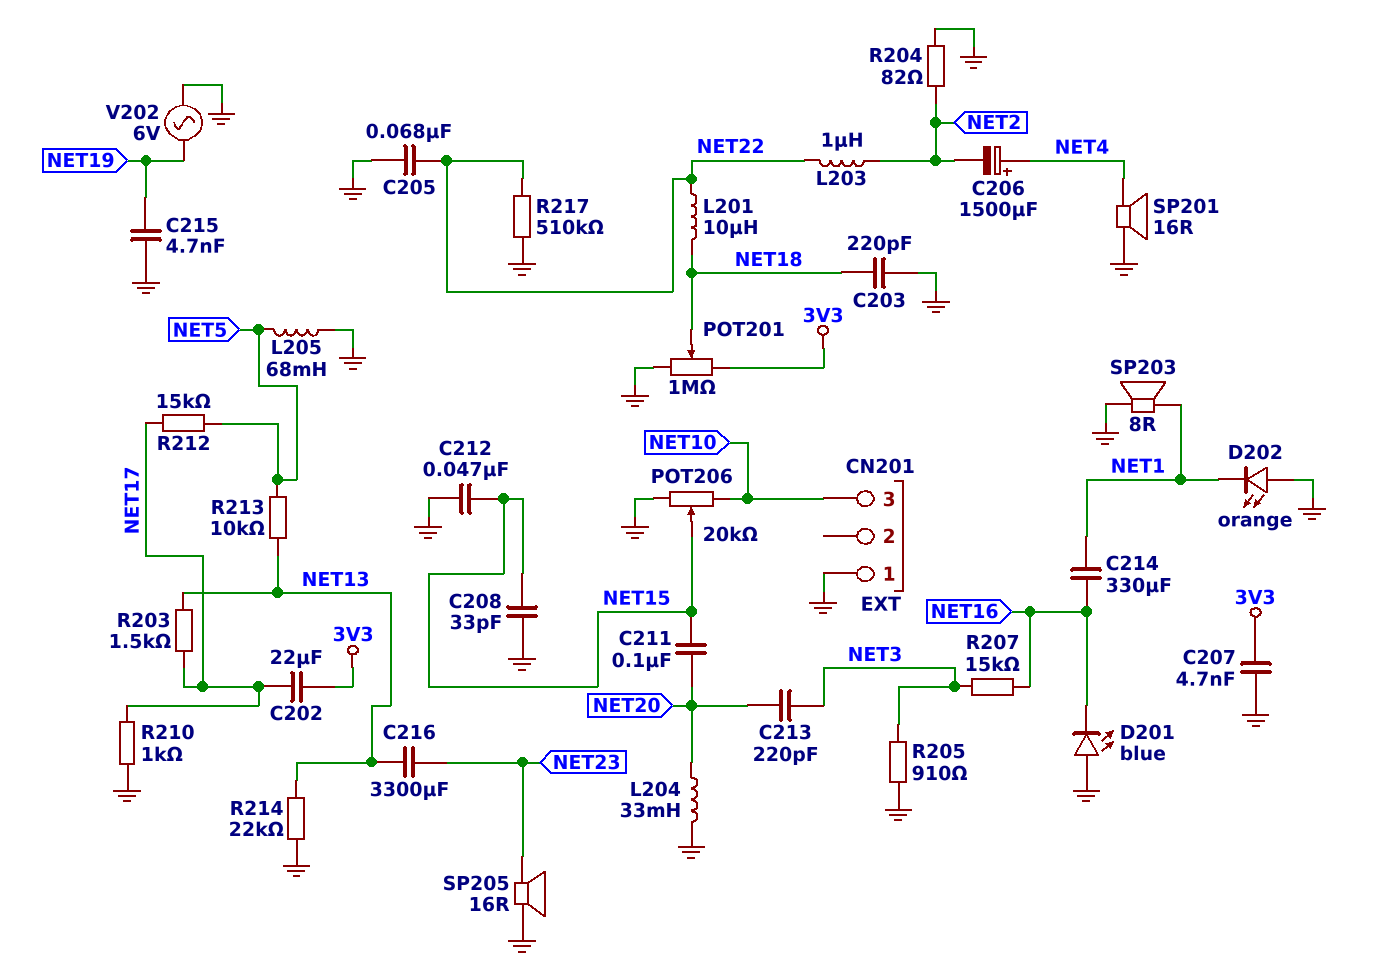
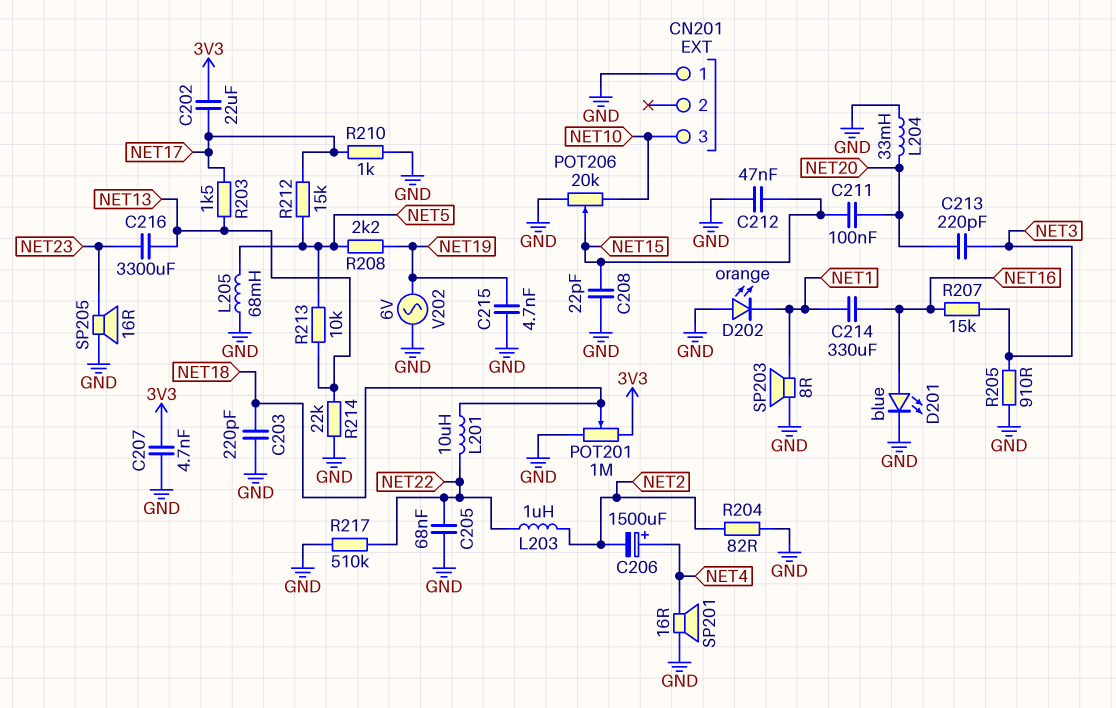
C208: 33pF (GND, NET15) -> 22pF (GND, NET15)
D201: LED blue (A GND, K NET16) -> LED blue (A NET16, K GND)
R208: none -> 2.2k (NET5, NET19)

